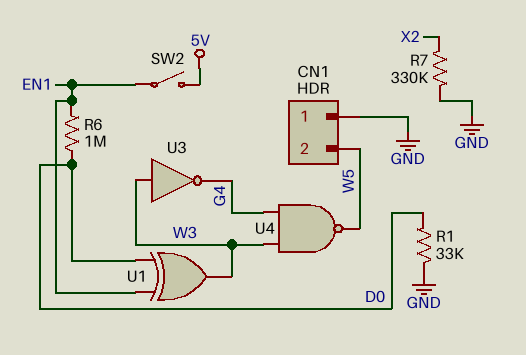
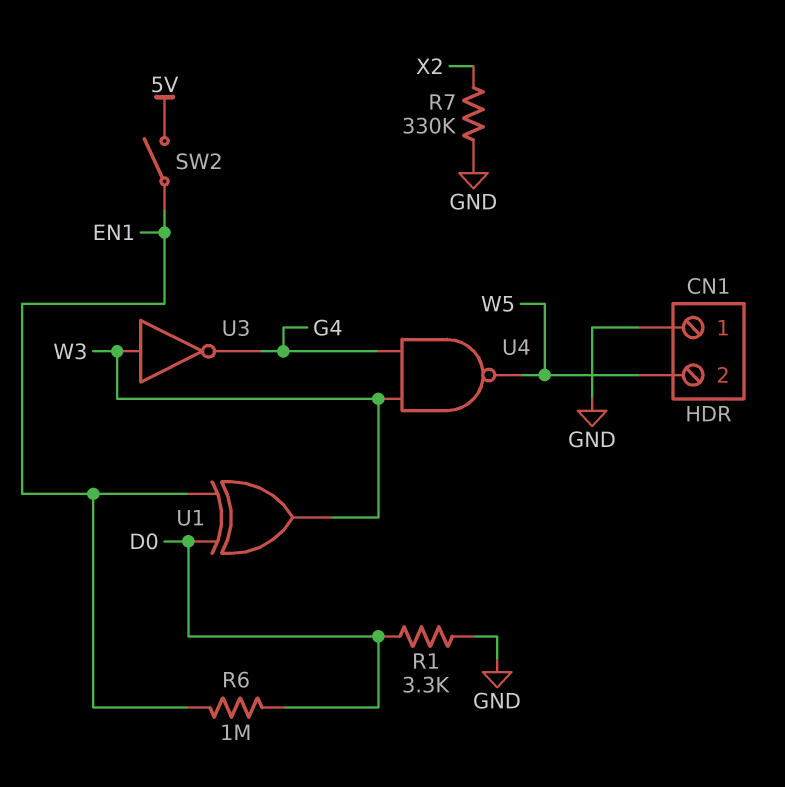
R1: 33k (D0, GND) -> 3.3k (D0, GND)

